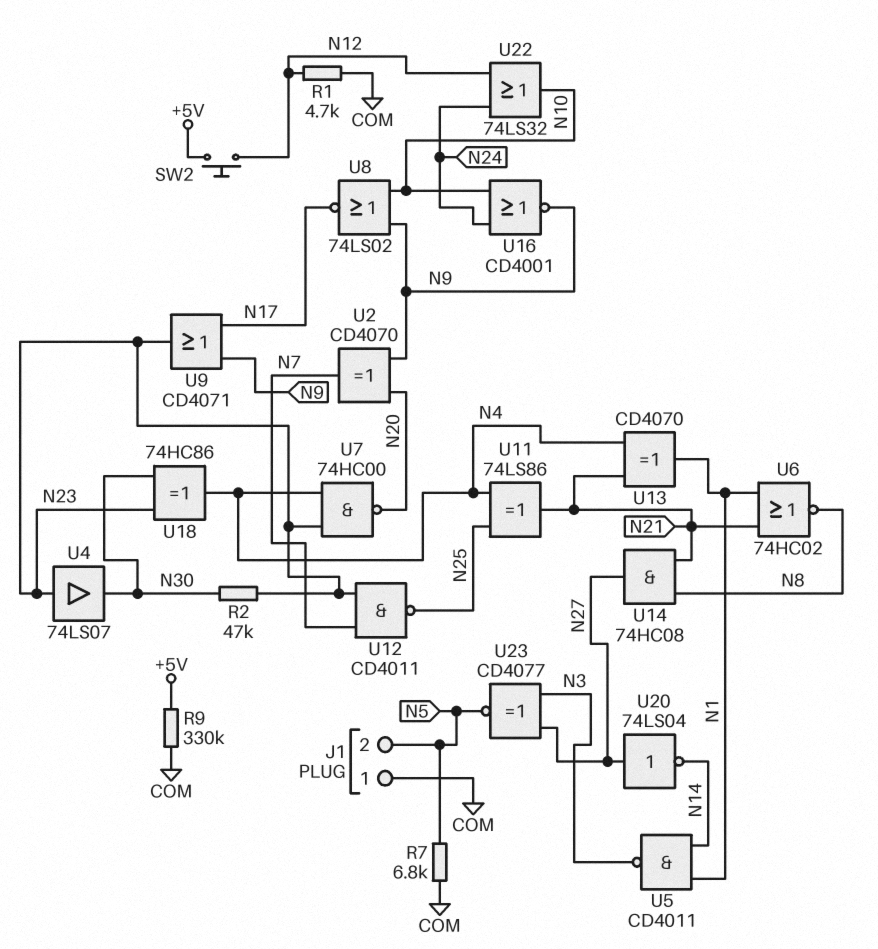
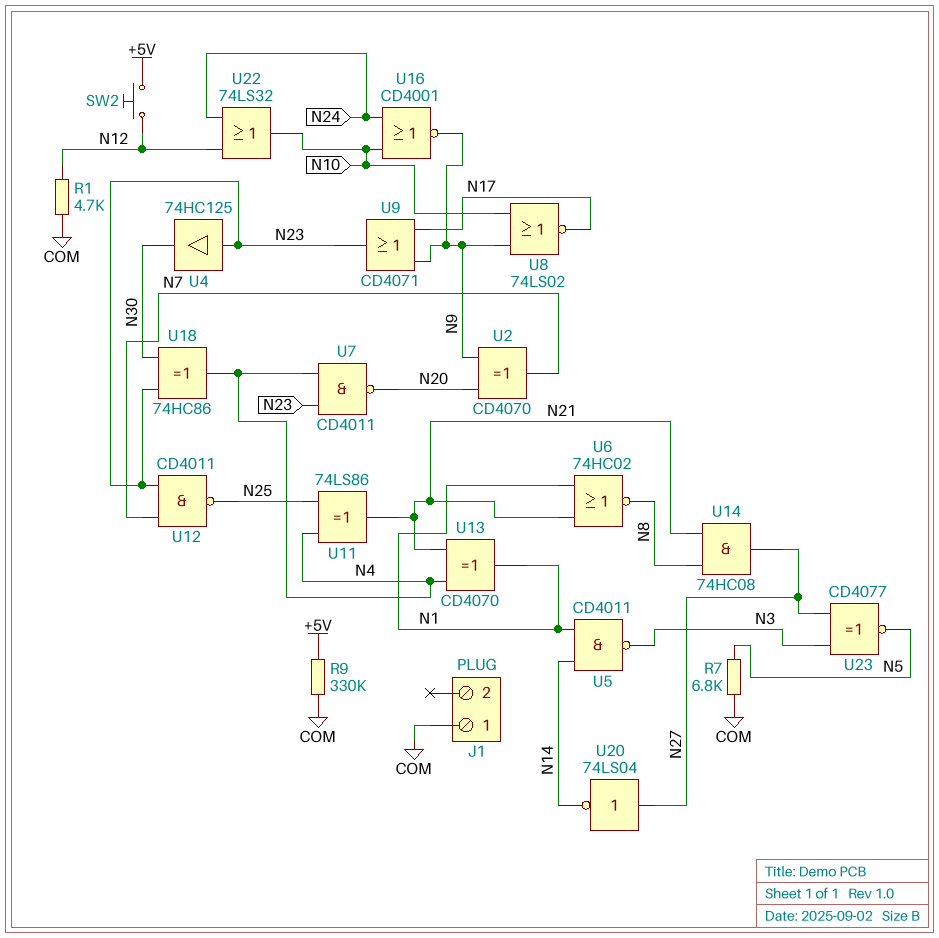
J1 pin 2: N5 -> none
R2: 47k (N23, N30) -> none
U4: buffer 74LS07 (in N23, out N30) -> buffer 74HC125 (in N23, out N30)
U7: NAND 74HC00 (in N4, in N23, out N20) -> NAND CD4011 (in N4, in N23, out N20)

